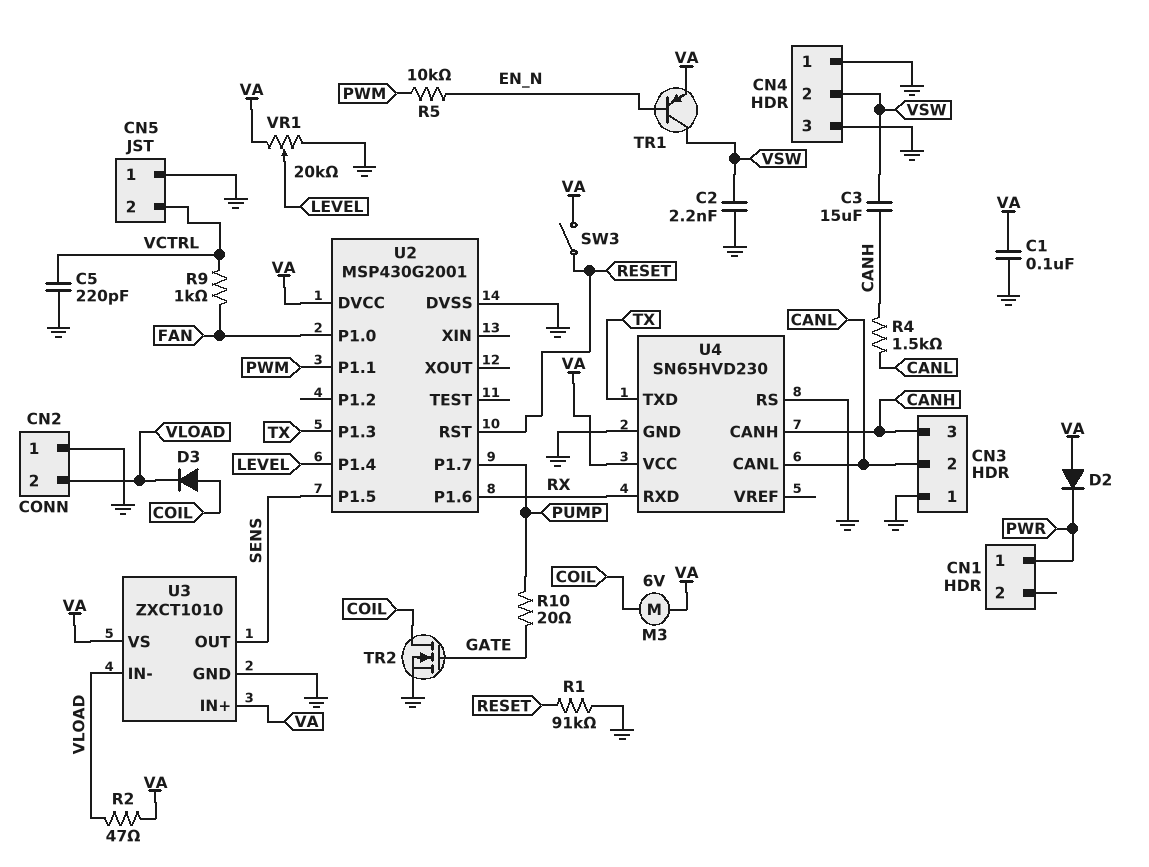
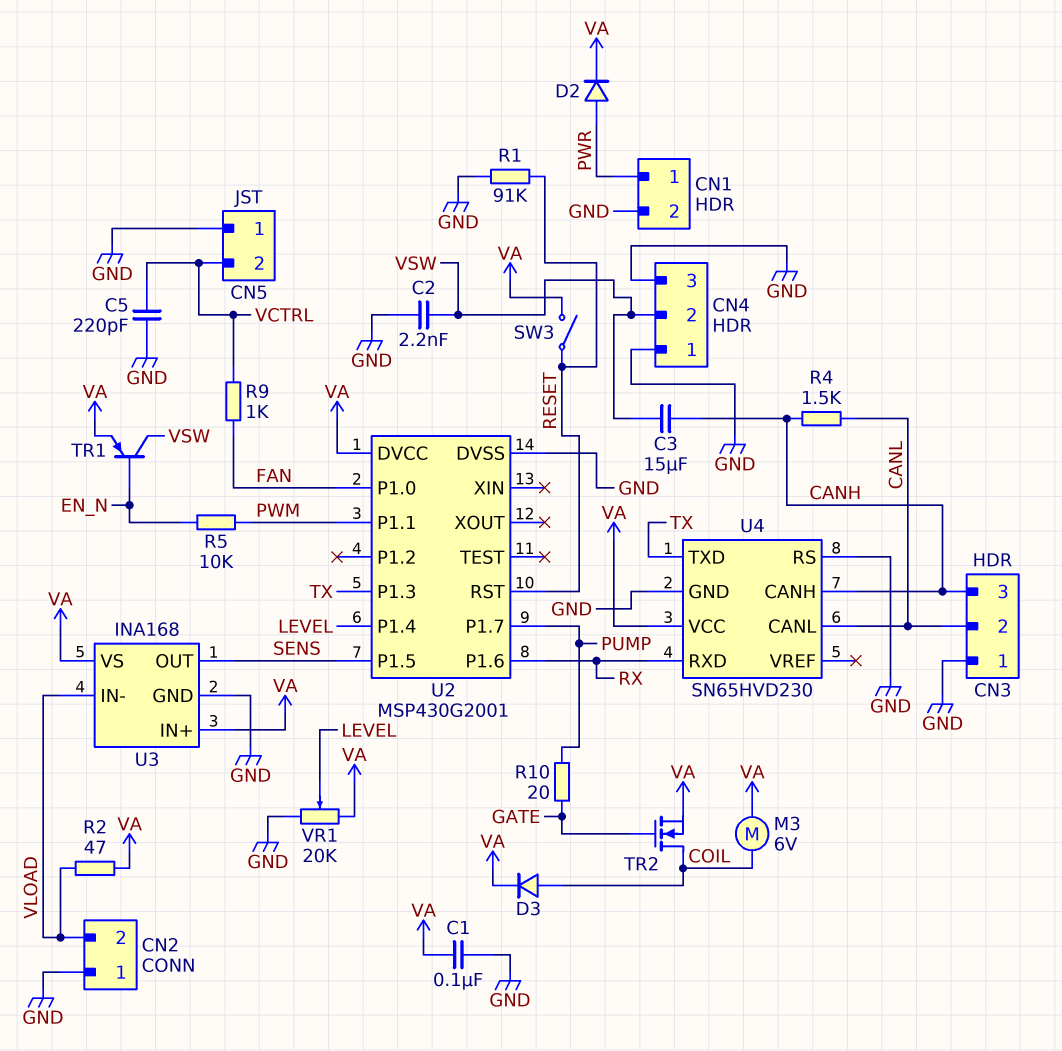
CN1 pin 2: none -> GND
D2: diode (A VA, K PWR) -> diode (A PWR, K VA)
D3: diode (A COIL, K VLOAD) -> diode (A COIL, K VA)
TR2: NMOS (G GATE, D COIL, S GND) -> NMOS (G GATE, D COIL, S VA)
U3: ZXCT1010 -> INA168

